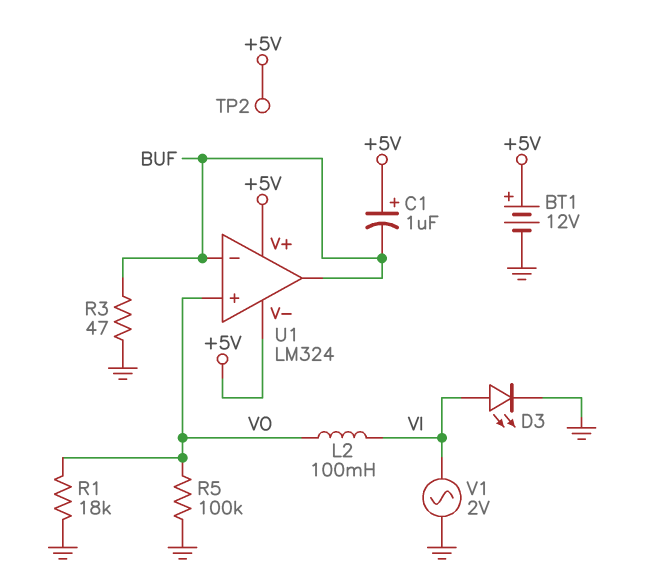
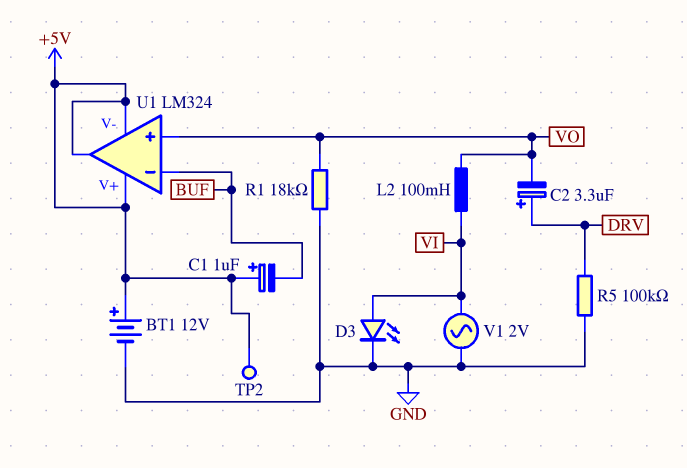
C2: none -> 3.3uF (plus DRV, minus VO)
R3: 47 (BUF, GND) -> none
R5: 100k (GND, VO) -> 100k (DRV, GND)
U1 pin out: BUF -> +5V

